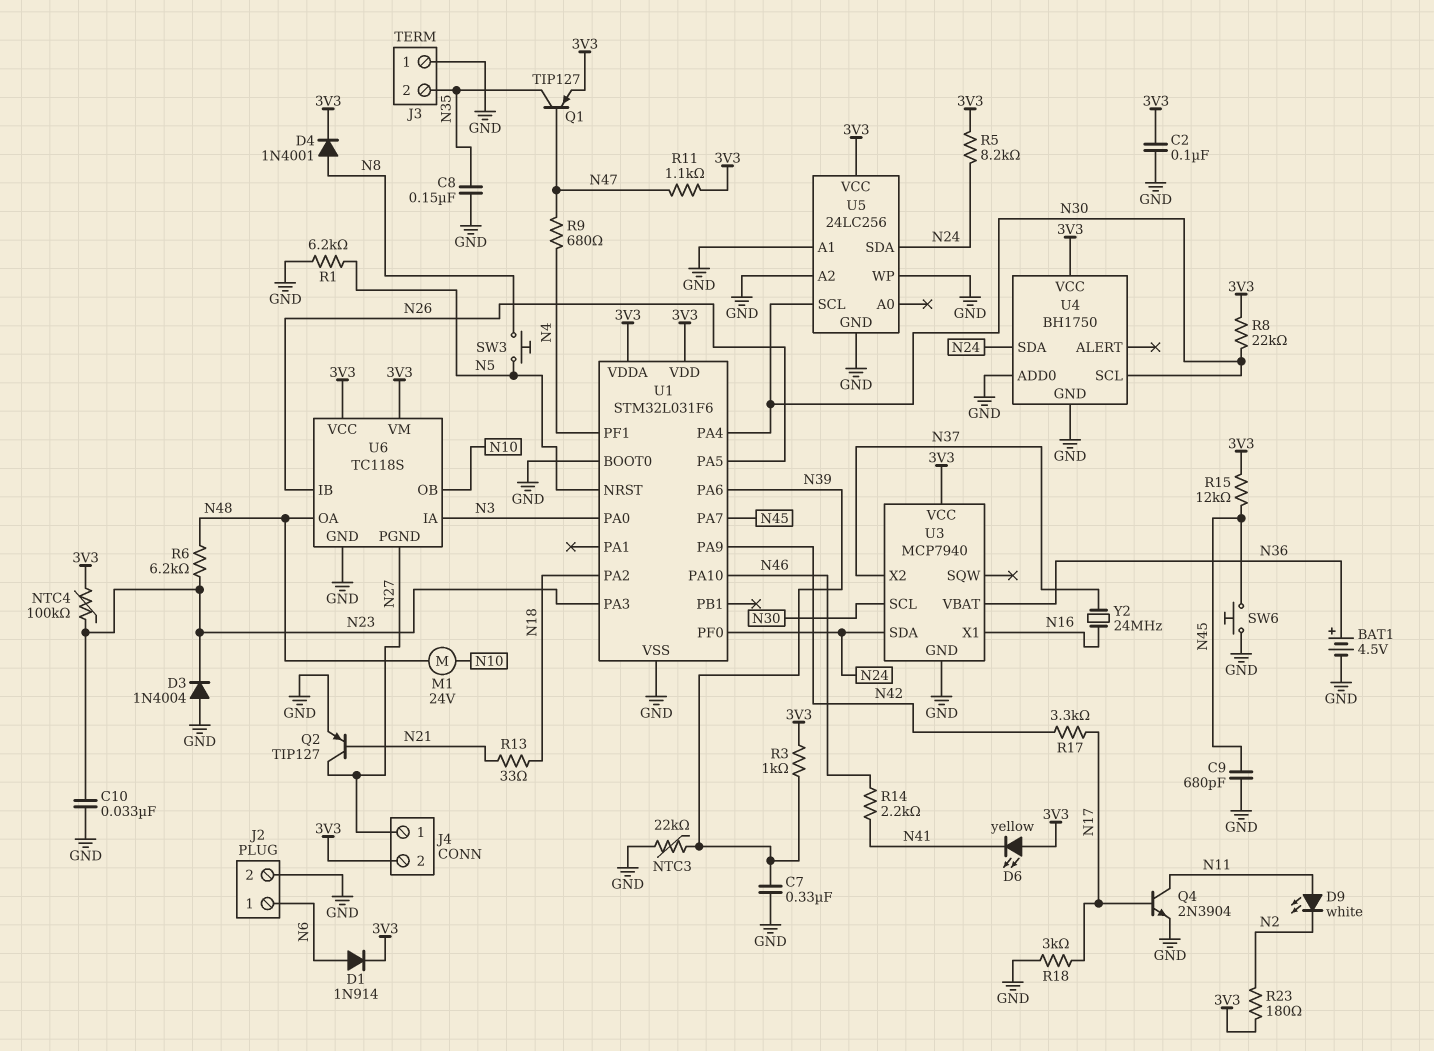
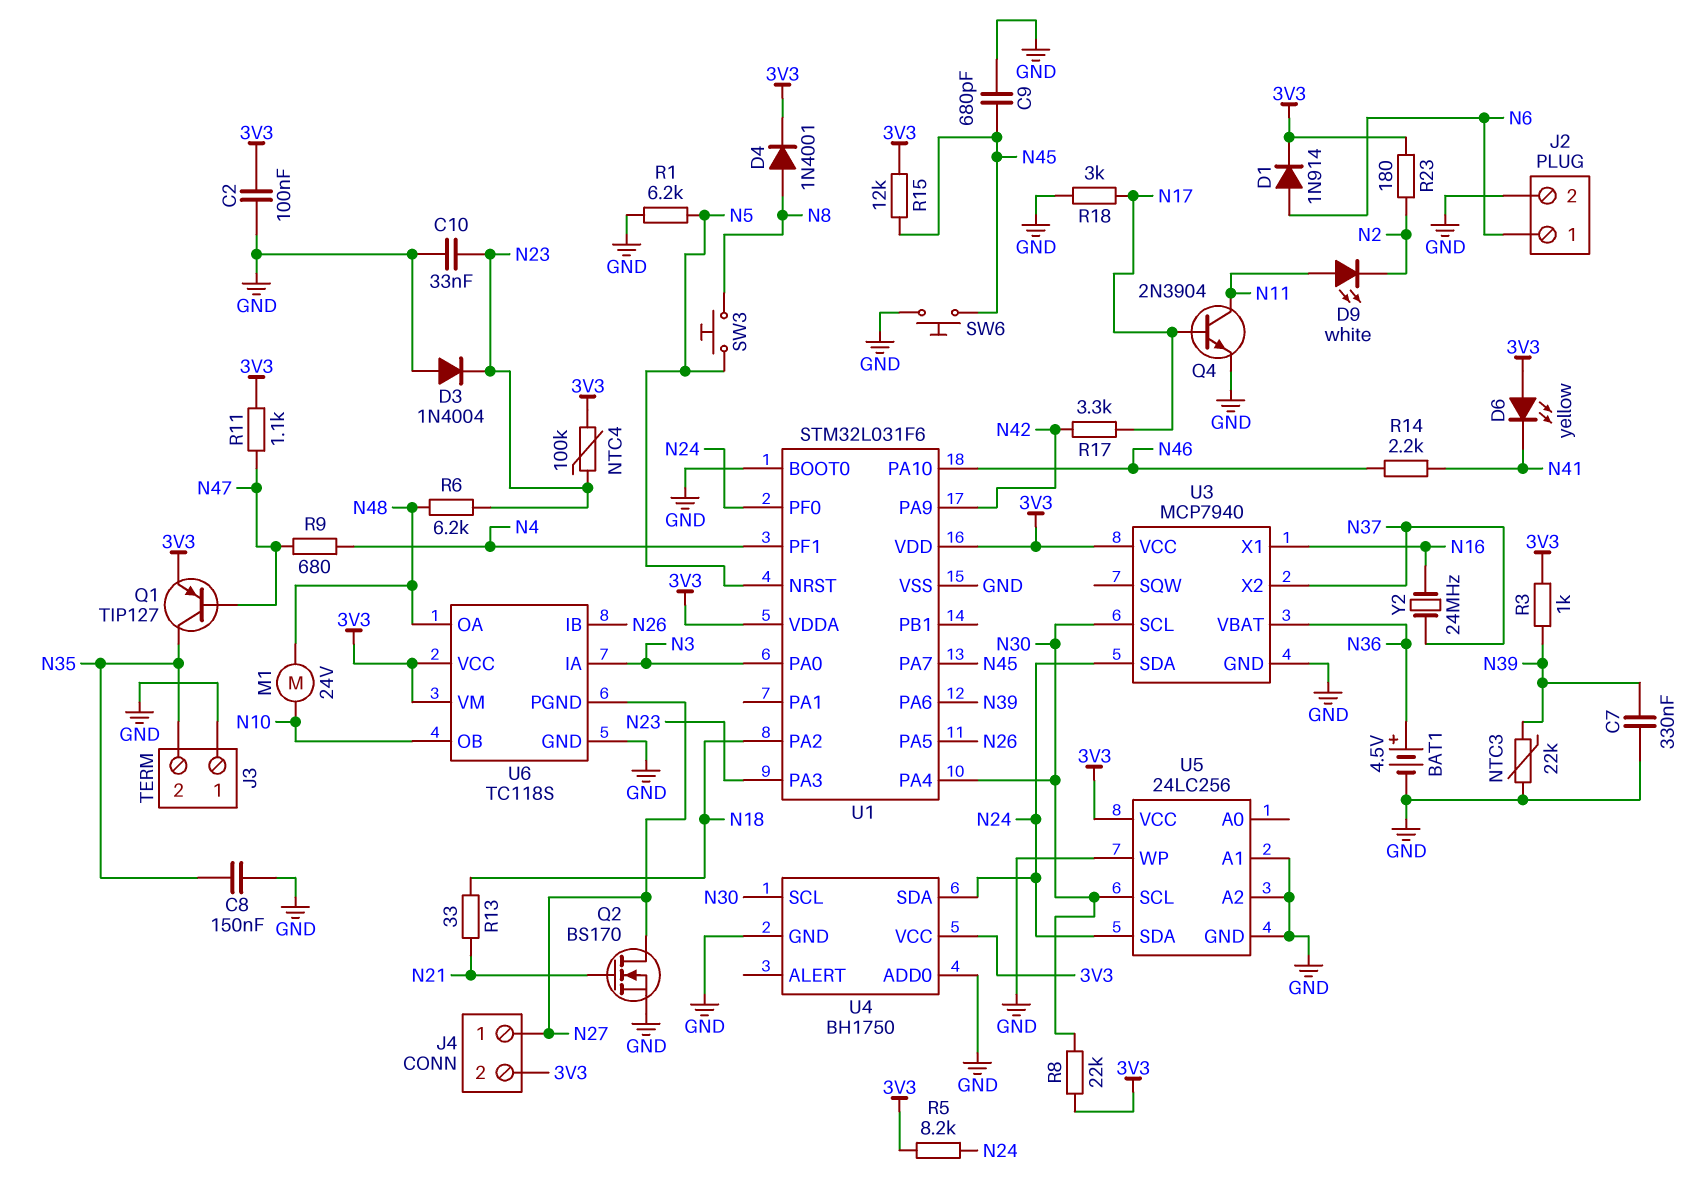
Q2: PNP TIP127 (B N21, C N27, E GND) -> NMOS BS170 (G N21, D N27, S GND)

